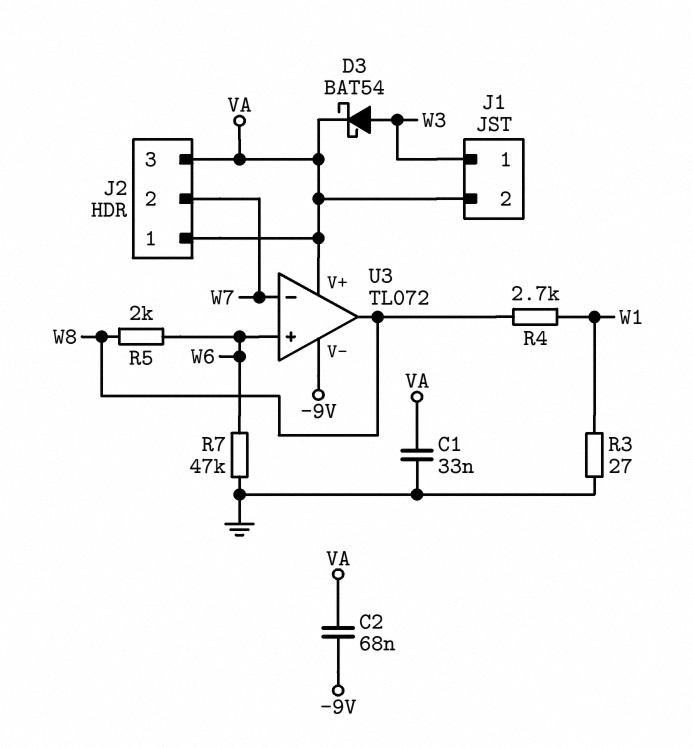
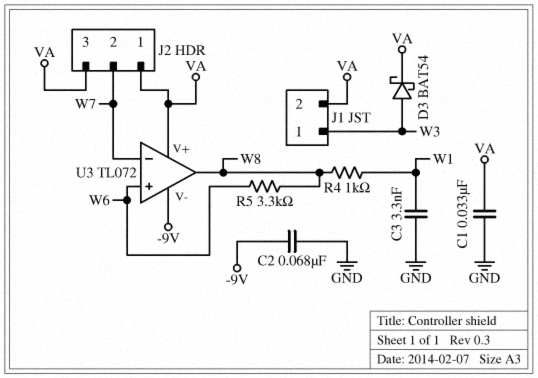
C2: 68nF (-9V, VA) -> 68nF (-9V, GND)
C3: none -> 3.3nF (GND, W1)
R3: 27 (GND, W1) -> none
R4: 2.7k (W1, W8) -> 1k (W1, W8)
R5: 2k (W6, W8) -> 3.3k (W6, W8)
R7: 47k (GND, W6) -> none

